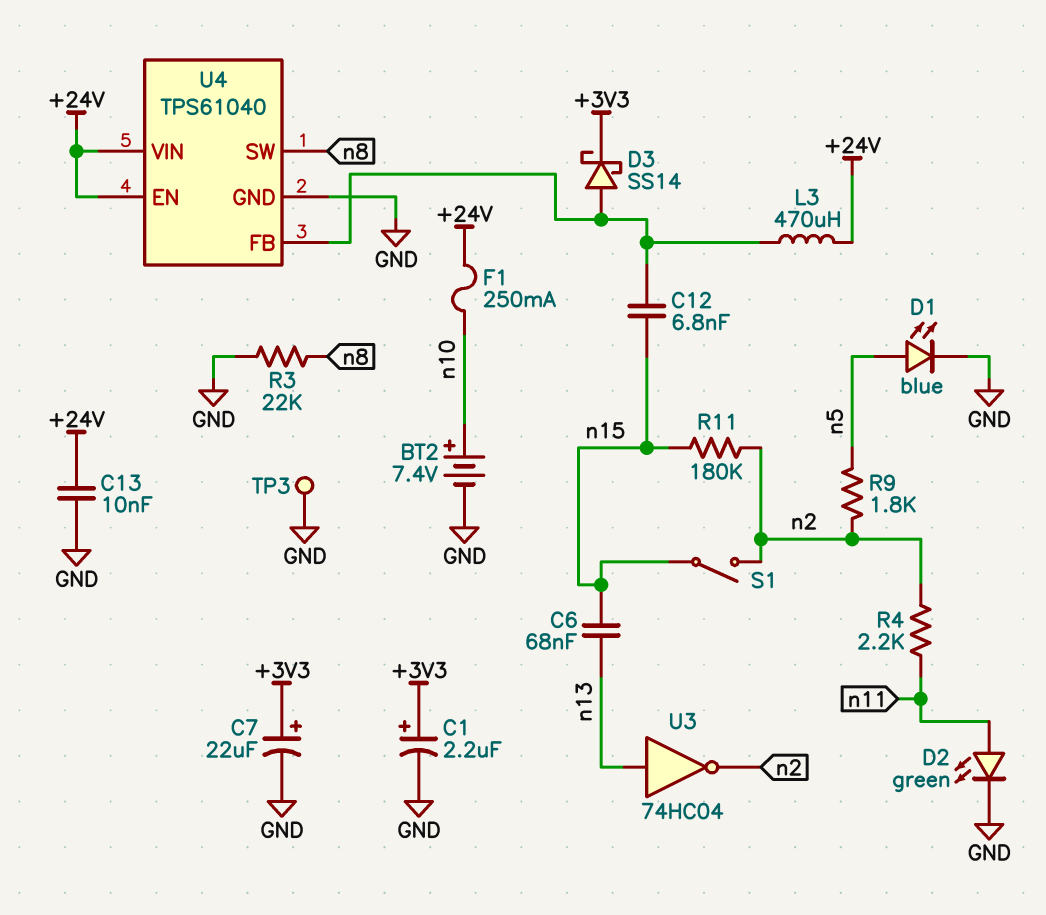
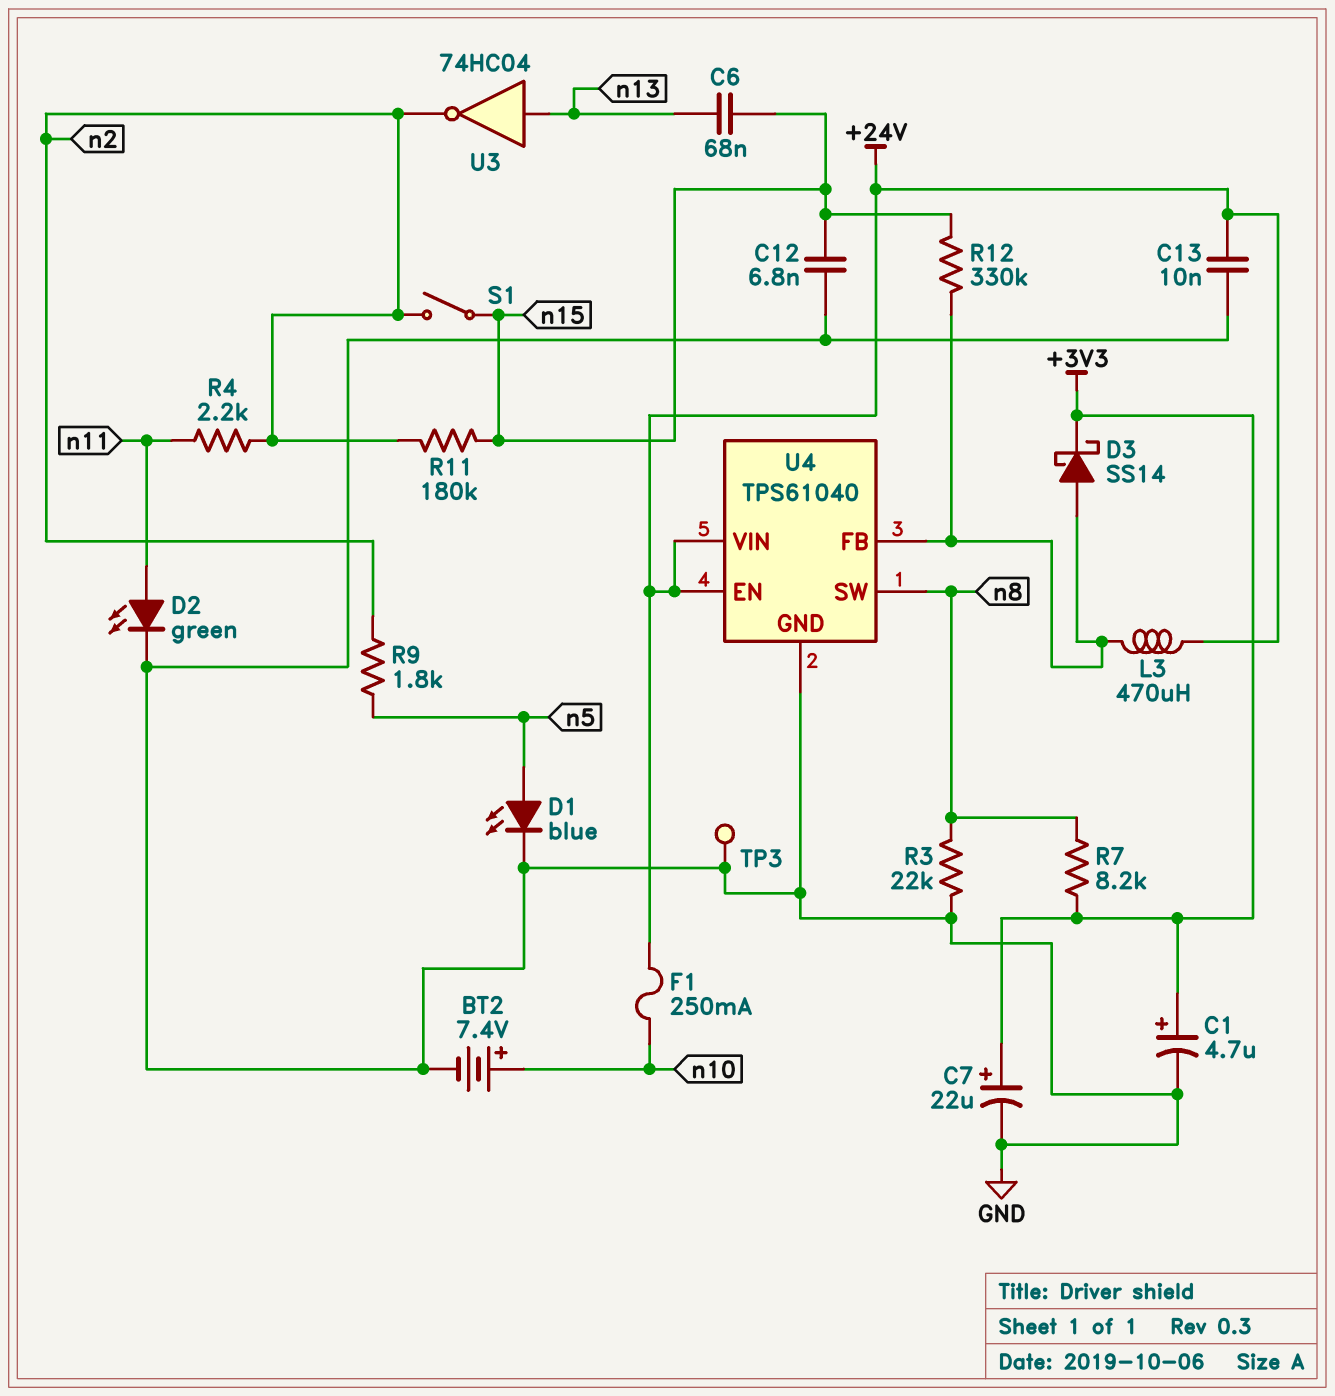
C1: 2.2uF (plus +3V3, minus GND) -> 4.7uF (plus +3V3, minus GND)
C12: 6.8nF (U4/FB, n15) -> 6.8nF (GND, n15)
R7: none -> 8.2k (+3V3, n8)
R12: none -> 330k (U4/FB, n15)

